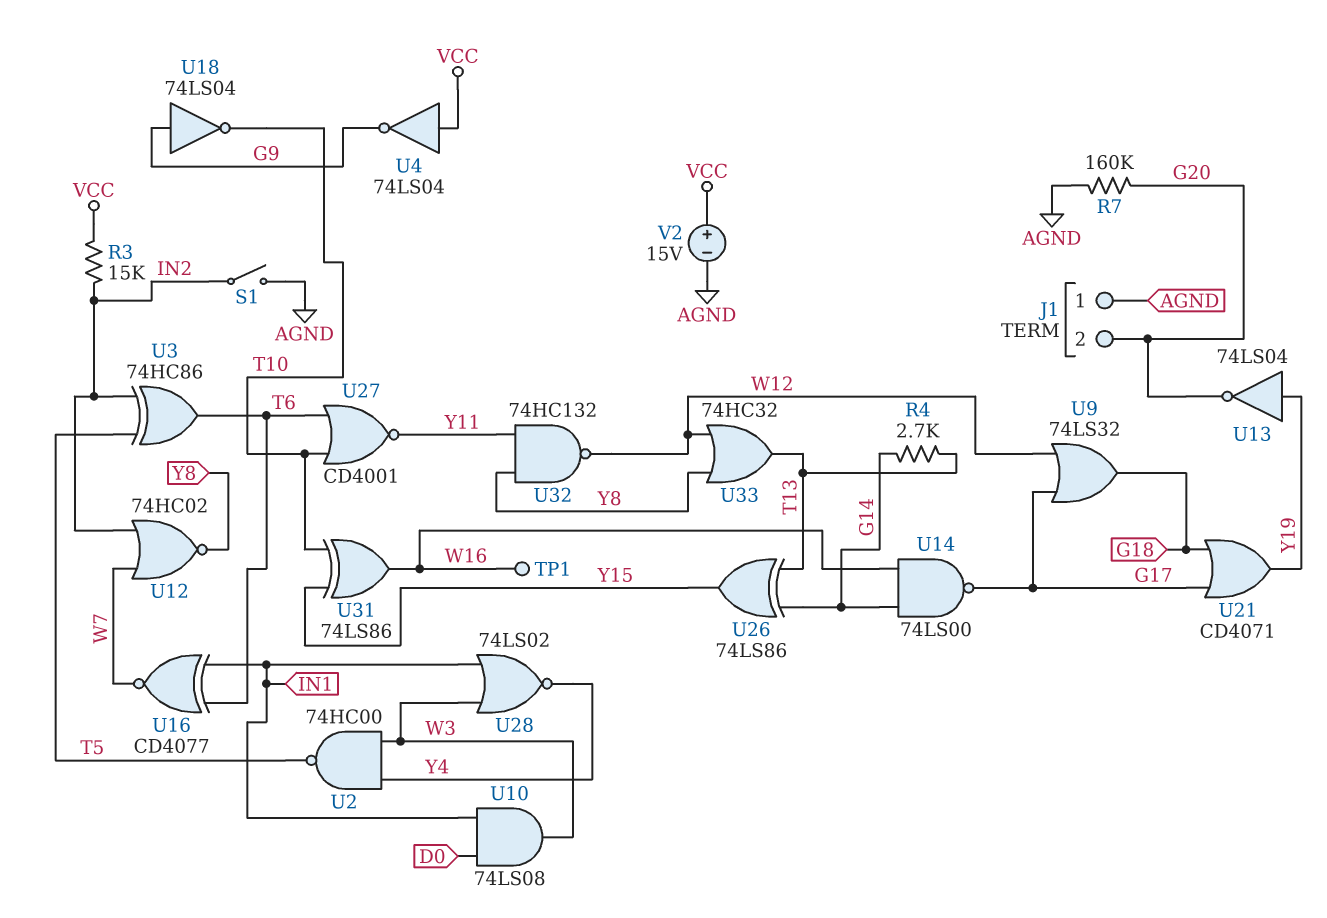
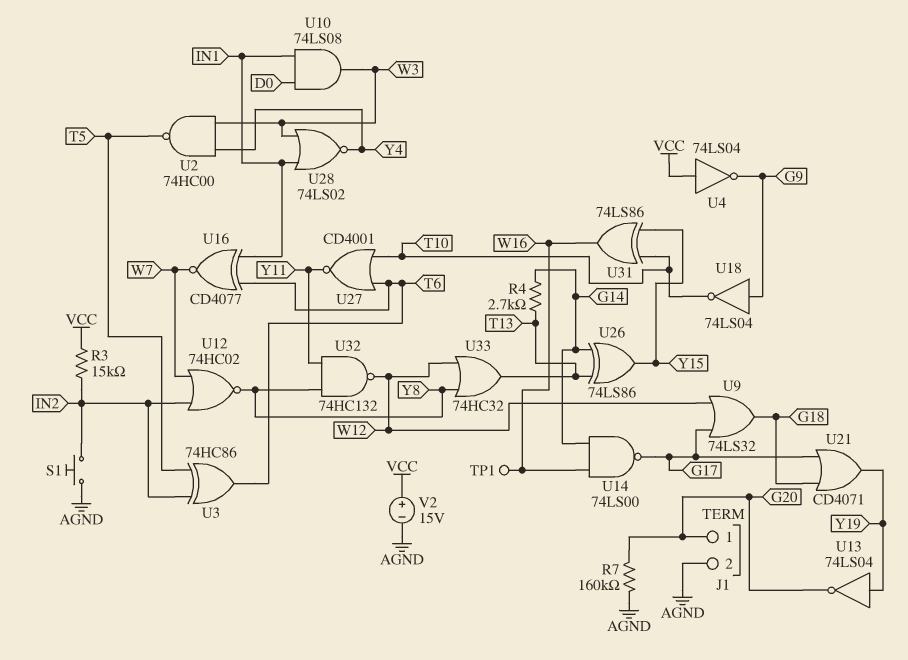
J1 pin 1: AGND -> G20
J1 pin 2: G20 -> AGND
S1: switch (AGND, IN2) -> button (AGND, IN2)

